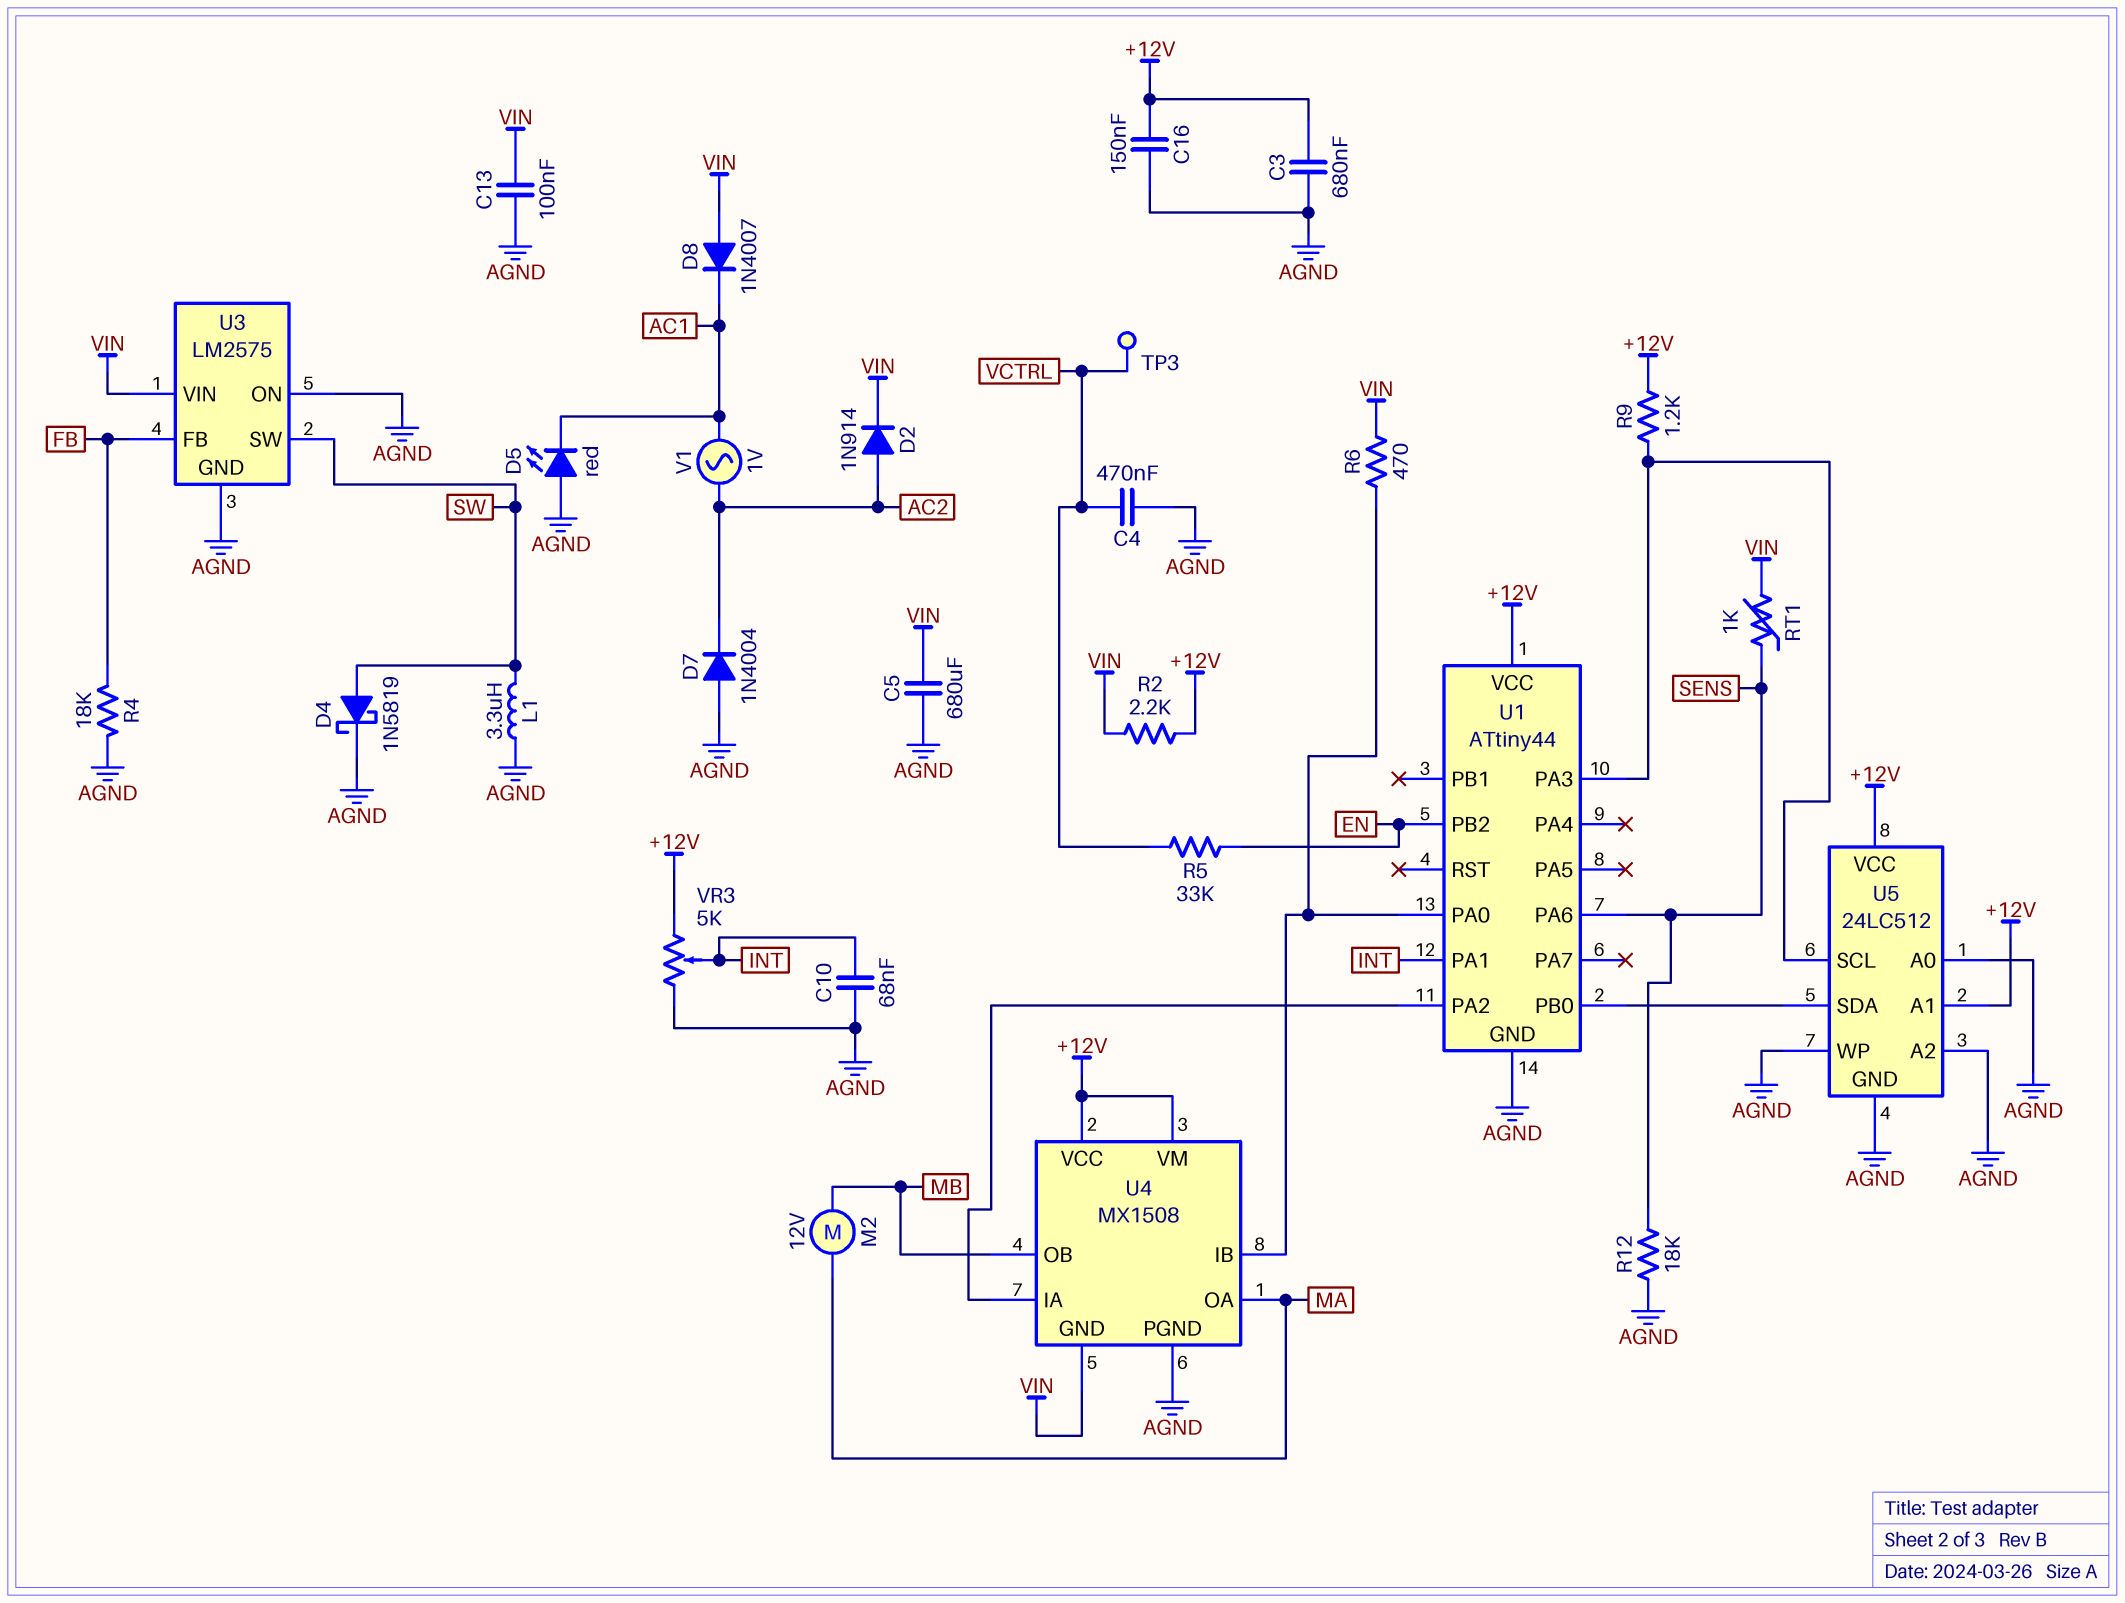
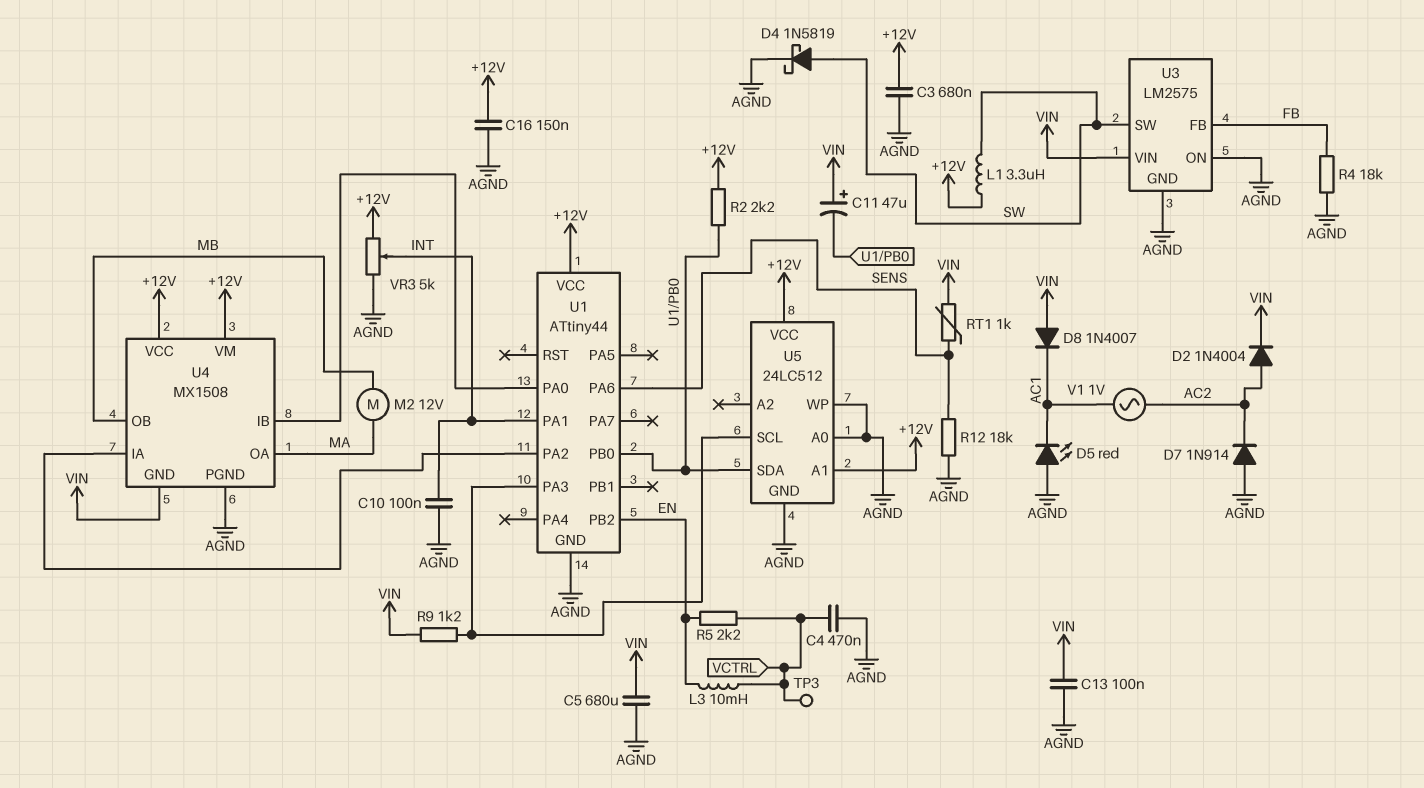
C10: 68nF (AGND, INT) -> 100nF (AGND, INT)
C11: none -> 47uF (plus VIN, minus U1/PB0)
D2: diode 1N914 (A AC2, K VIN) -> diode 1N4004 (A AC2, K VIN)
D7: diode 1N4004 (A AGND, K AC2) -> diode 1N914 (A AGND, K AC2)
L1: 3.3uH (AGND, SW) -> 3.3uH (+12V, SW)
L3: none -> 10mH (EN, VCTRL)
R2: 2.2k (+12V, VIN) -> 2.2k (+12V, U1/PB0)
R5: 33k (EN, VCTRL) -> 2.2k (EN, VCTRL)
R6: 470 (U1/PA0, VIN) -> none
R9: 1.2k (+12V, U1/PA3) -> 1.2k (U1/PA3, VIN)
U5 pin A2: AGND -> none

